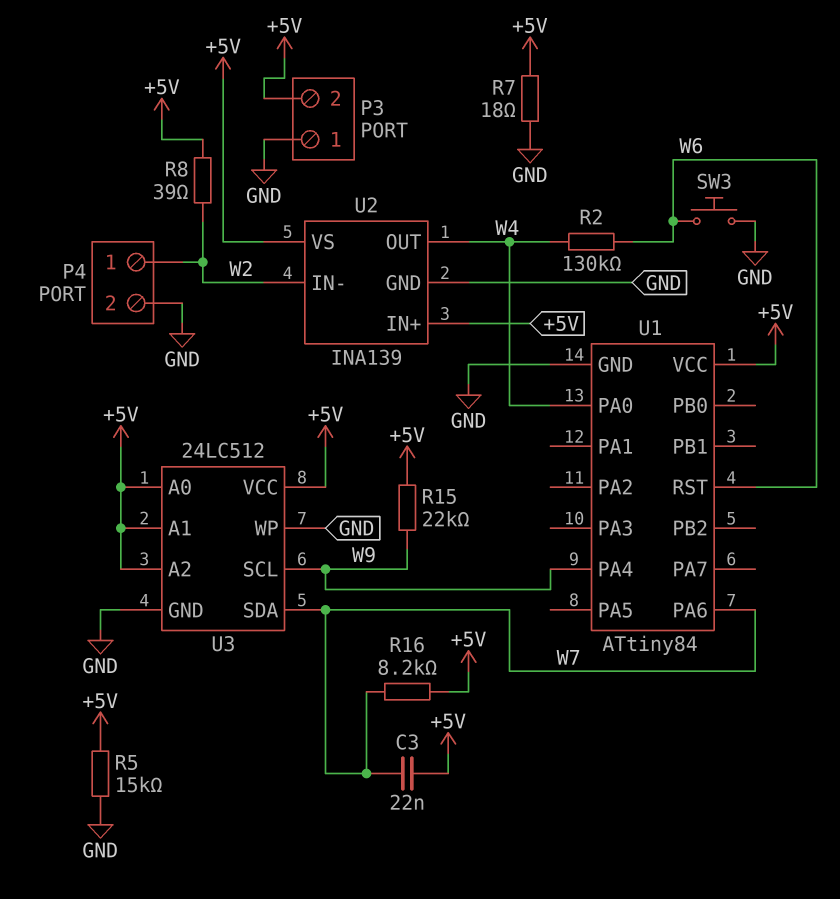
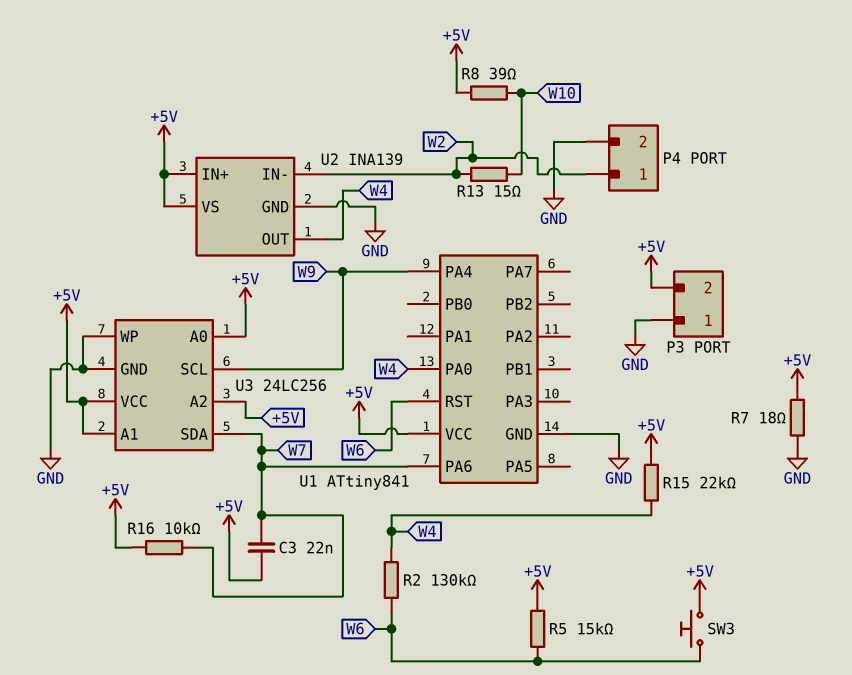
R5: 15k (+5V, GND) -> 15k (+5V, W6)
R8: 39 (+5V, W2) -> 39 (+5V, W10)
R13: none -> 15 (W2, W10)
R15: 22k (+5V, W9) -> 22k (+5V, W4)
R16: 8.2k (+5V, W7) -> 10k (+5V, W7)
SW3: button (GND, W6) -> button (+5V, W6)
U1: ATtiny84 -> ATtiny841
U3: 24LC512 -> 24LC256

